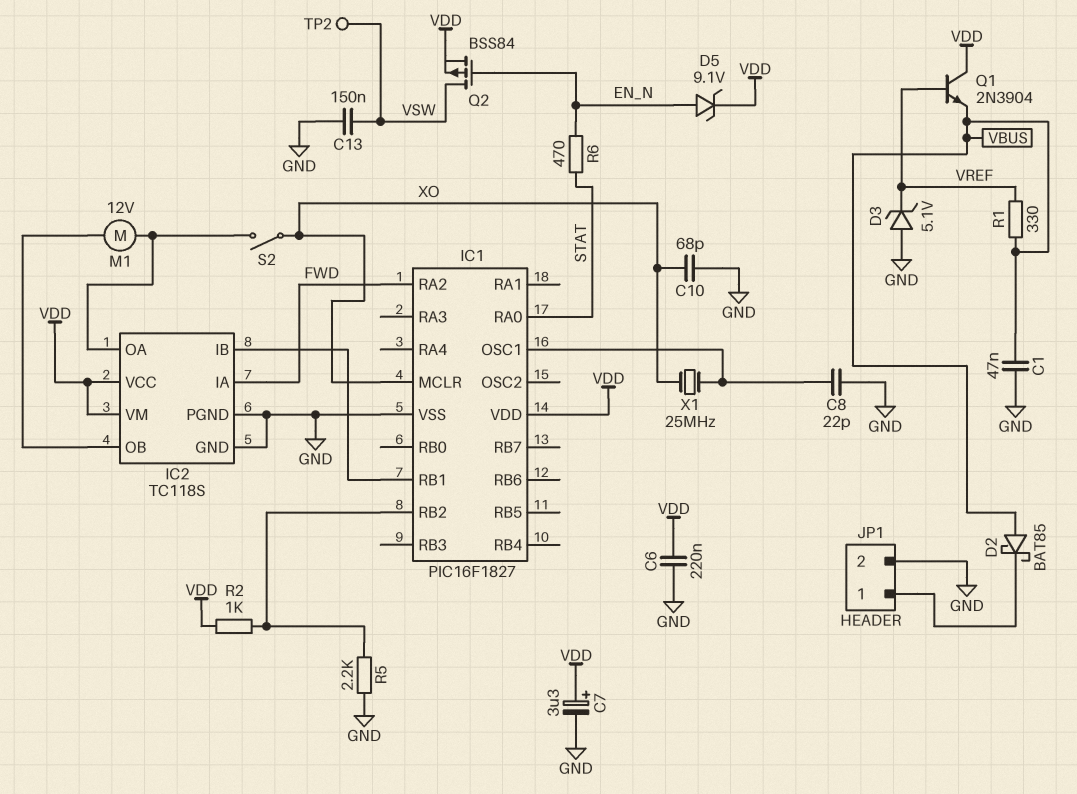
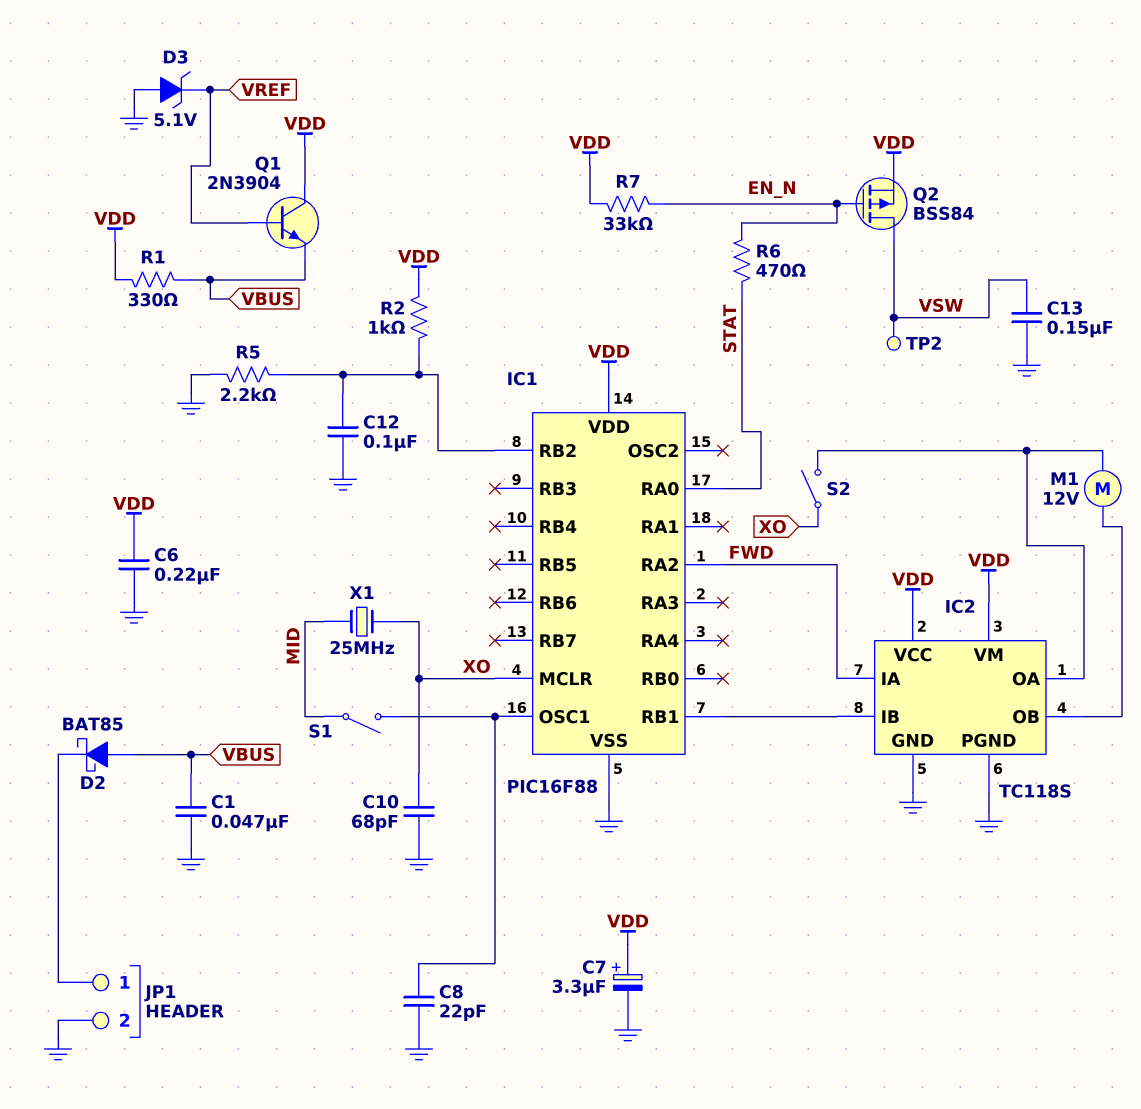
C12: none -> 100nF (GND, IC1/RB2)
D5: zener 9.1V (A EN_N, K VDD) -> none
IC1: PIC16F1827 -> PIC16F88
R1: 330 (VBUS, VREF) -> 330 (VBUS, VDD)
R7: none -> 33k (EN_N, VDD)
S1: none -> switch (IC1/OSC1, MID)
X1: 25MHz (IC1/OSC1, XO) -> 25MHz (MID, XO)

